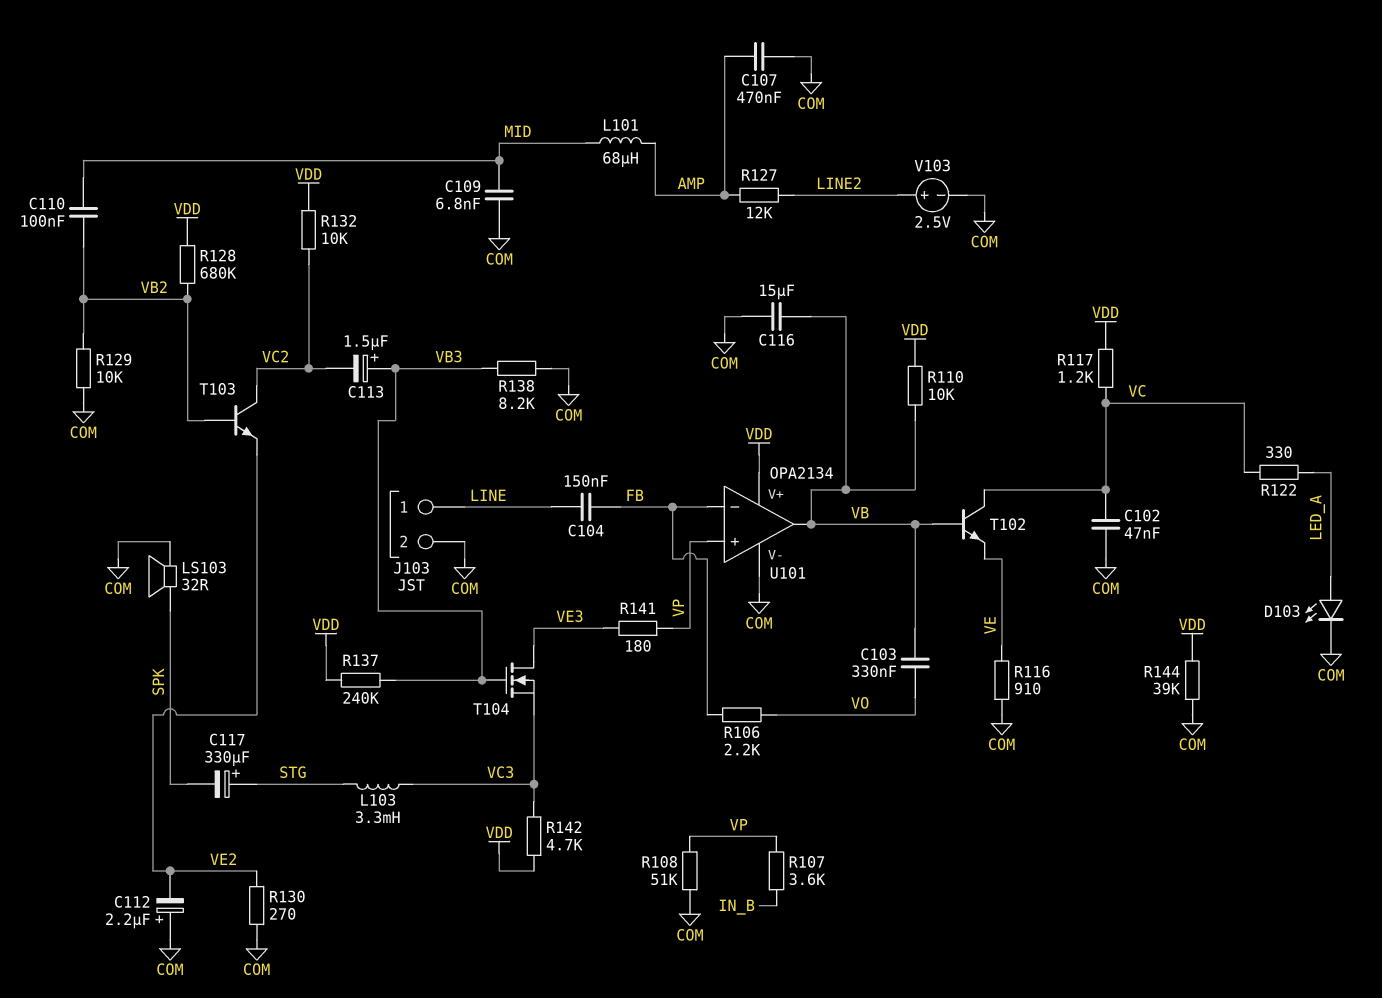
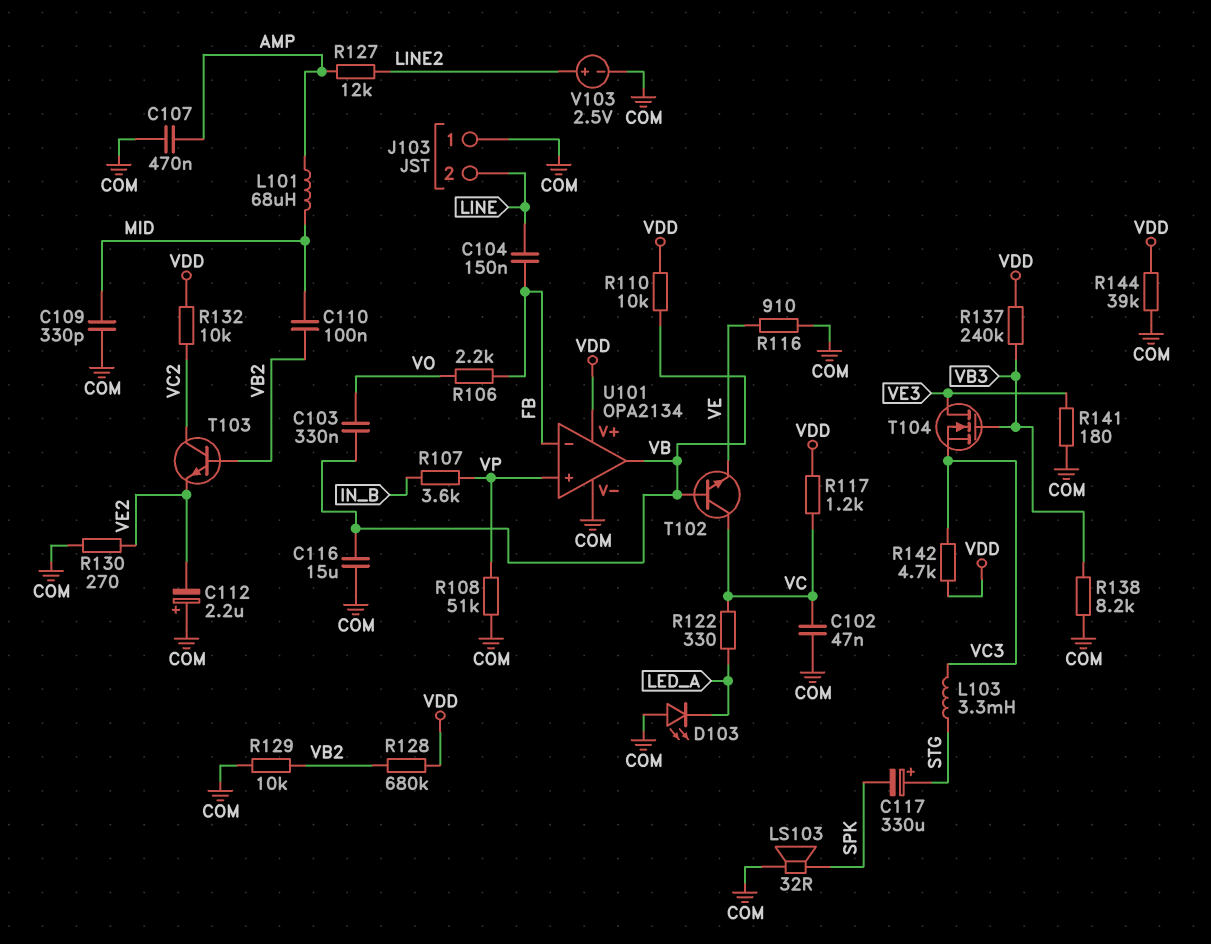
C109: 6.8nF (COM, MID) -> 330pF (COM, MID)
C113: 1.5uF (plus VB3, minus VC2) -> none
D103: LED (A LED_A, K COM) -> LED (A COM, K LED_A)
J103 pin 1: LINE -> COM
J103 pin 2: COM -> LINE
R141: 180 (VE3, VP) -> 180 (COM, VE3)

